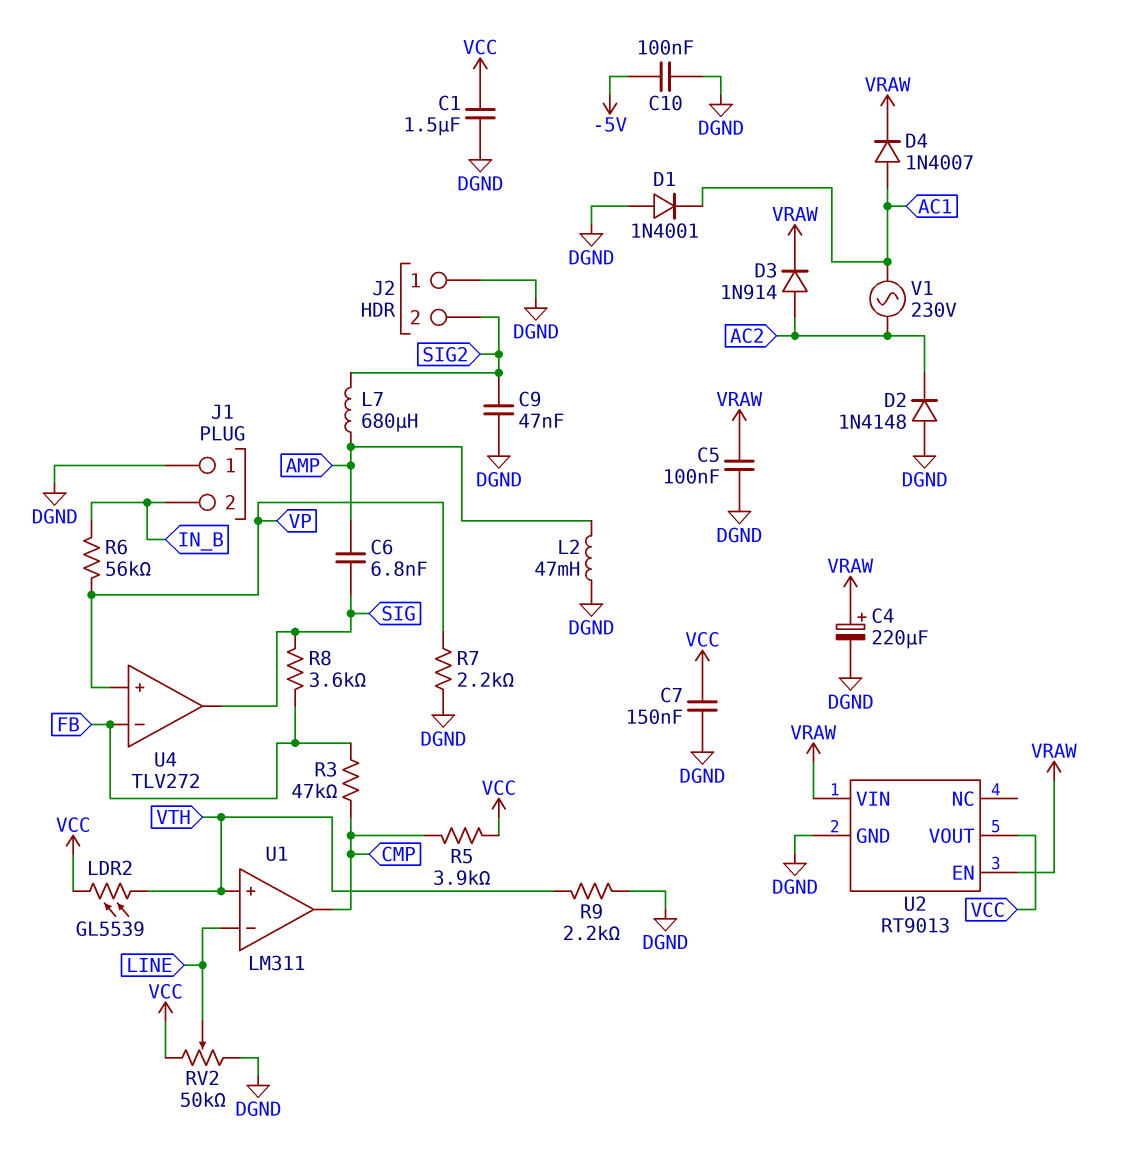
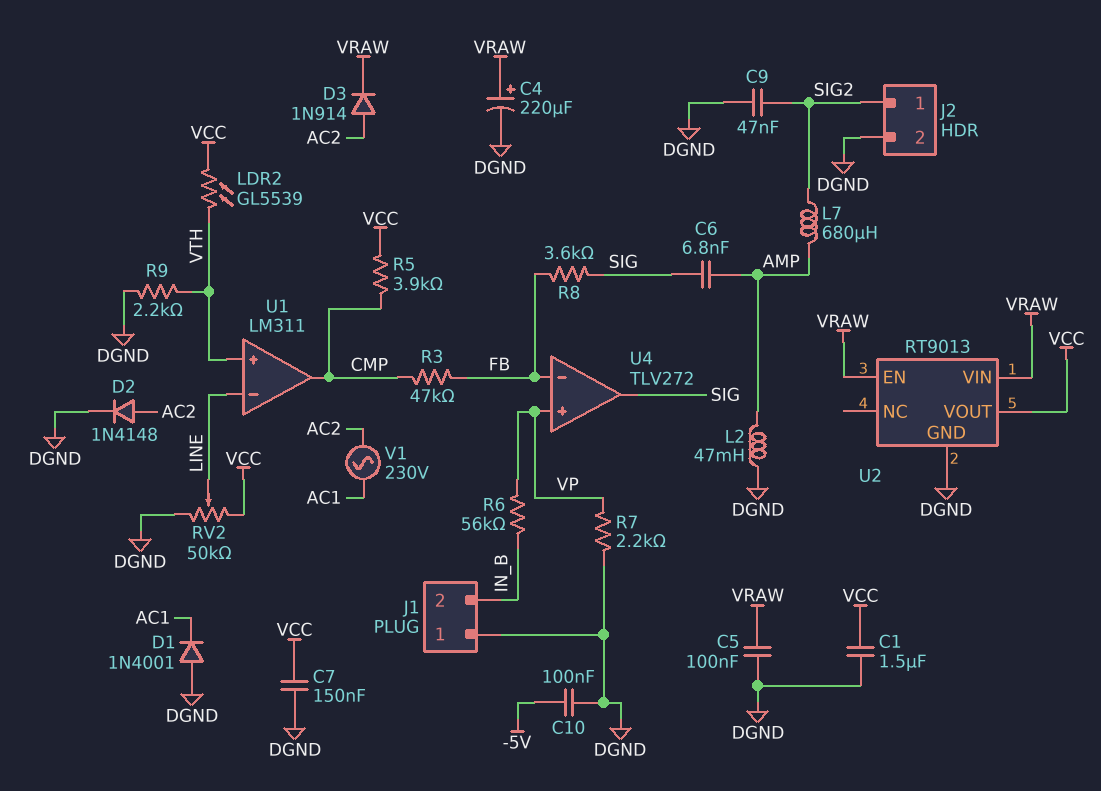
D2: diode 1N4148 (A DGND, K AC2) -> diode 1N4148 (A AC2, K DGND)
D4: diode 1N4007 (A AC1, K VRAW) -> none
J2 pin 1: DGND -> SIG2
J2 pin 2: SIG2 -> DGND

